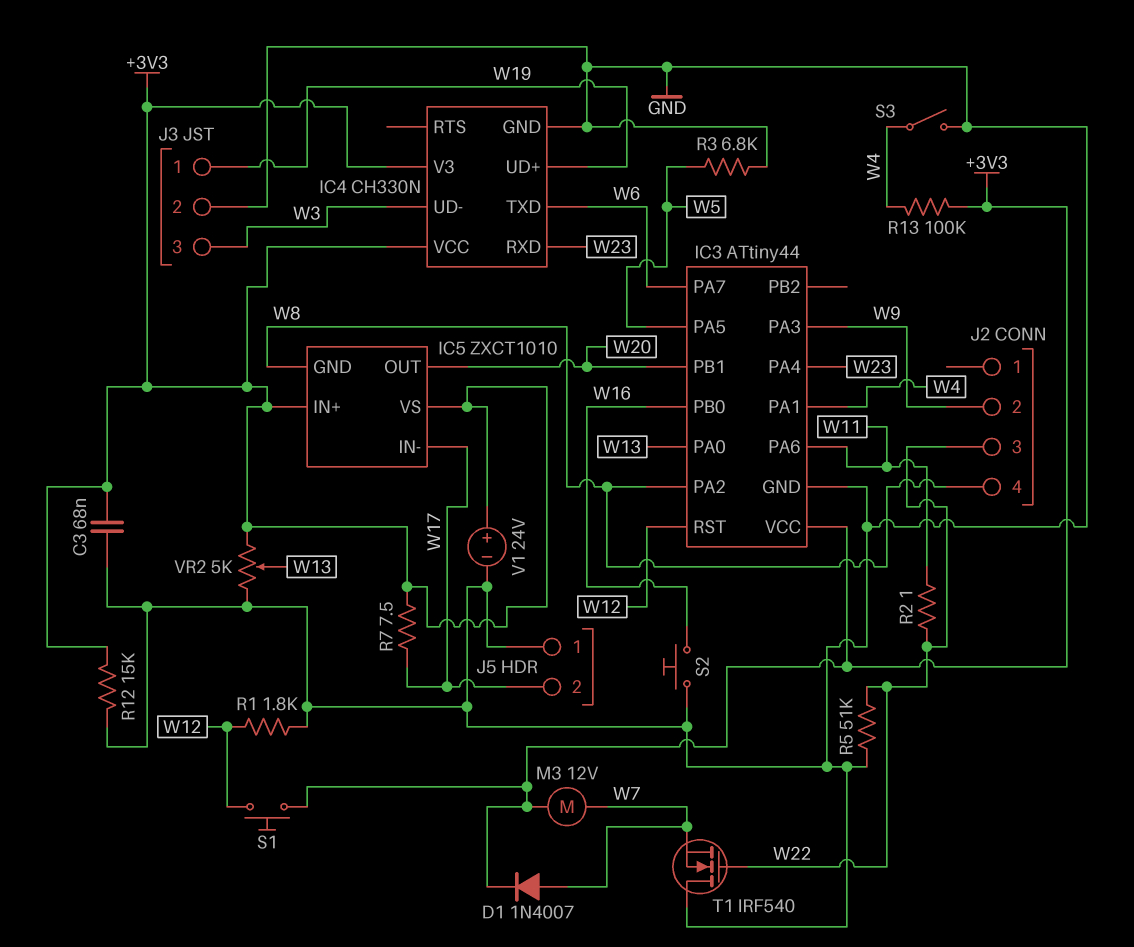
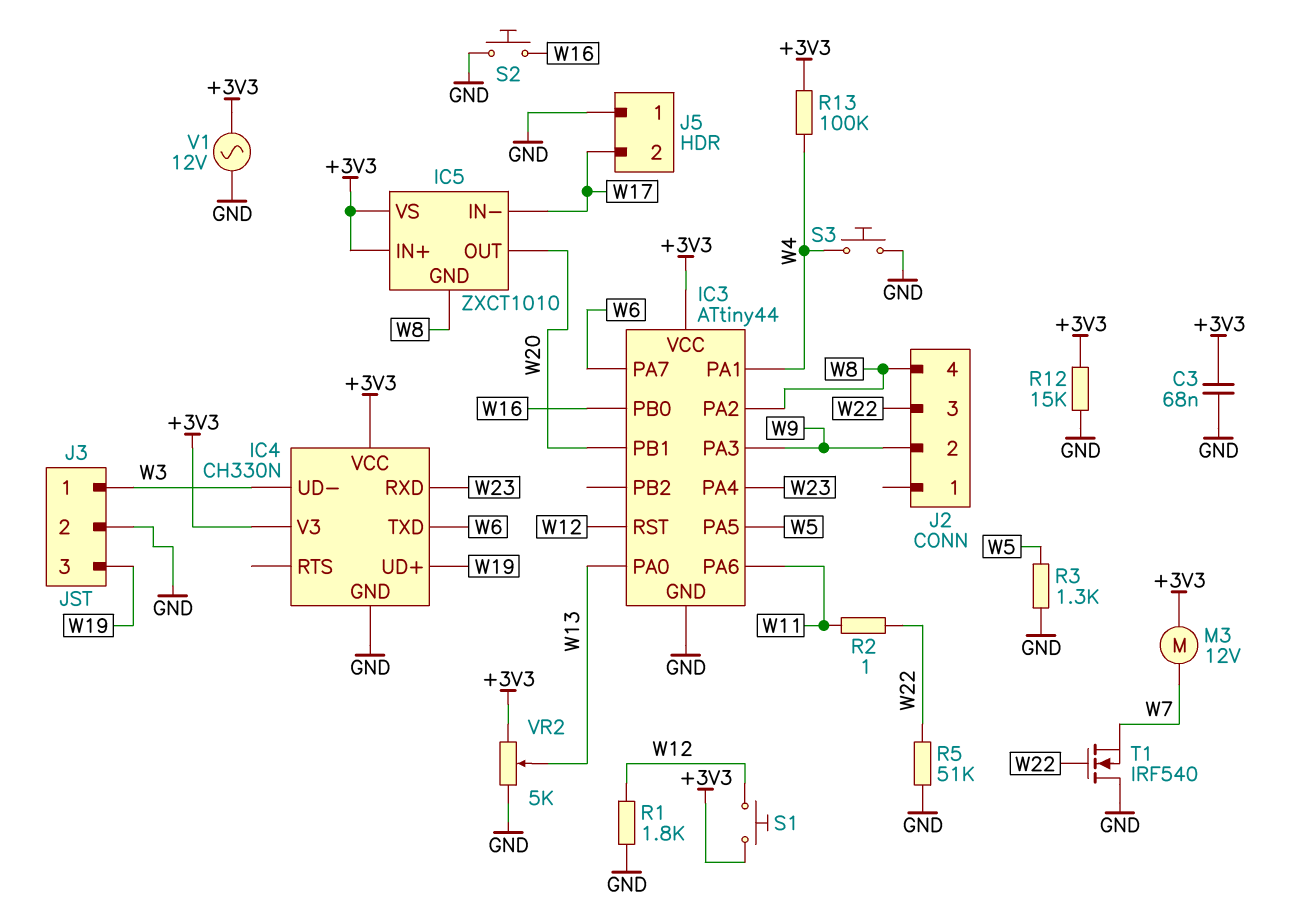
D1: diode 1N4007 (A W7, K +3V3) -> none
J3 pin 1: W19 -> W3
J3 pin 3: W3 -> W19
R3: 6.8k (GND, W5) -> 1.3k (GND, W5)
R7: 7.5 (+3V3, W17) -> none
S3: switch (GND, W4) -> button (GND, W4)
V1: 24V (plus +3V3, minus GND) -> AC 12V (+3V3, GND)

